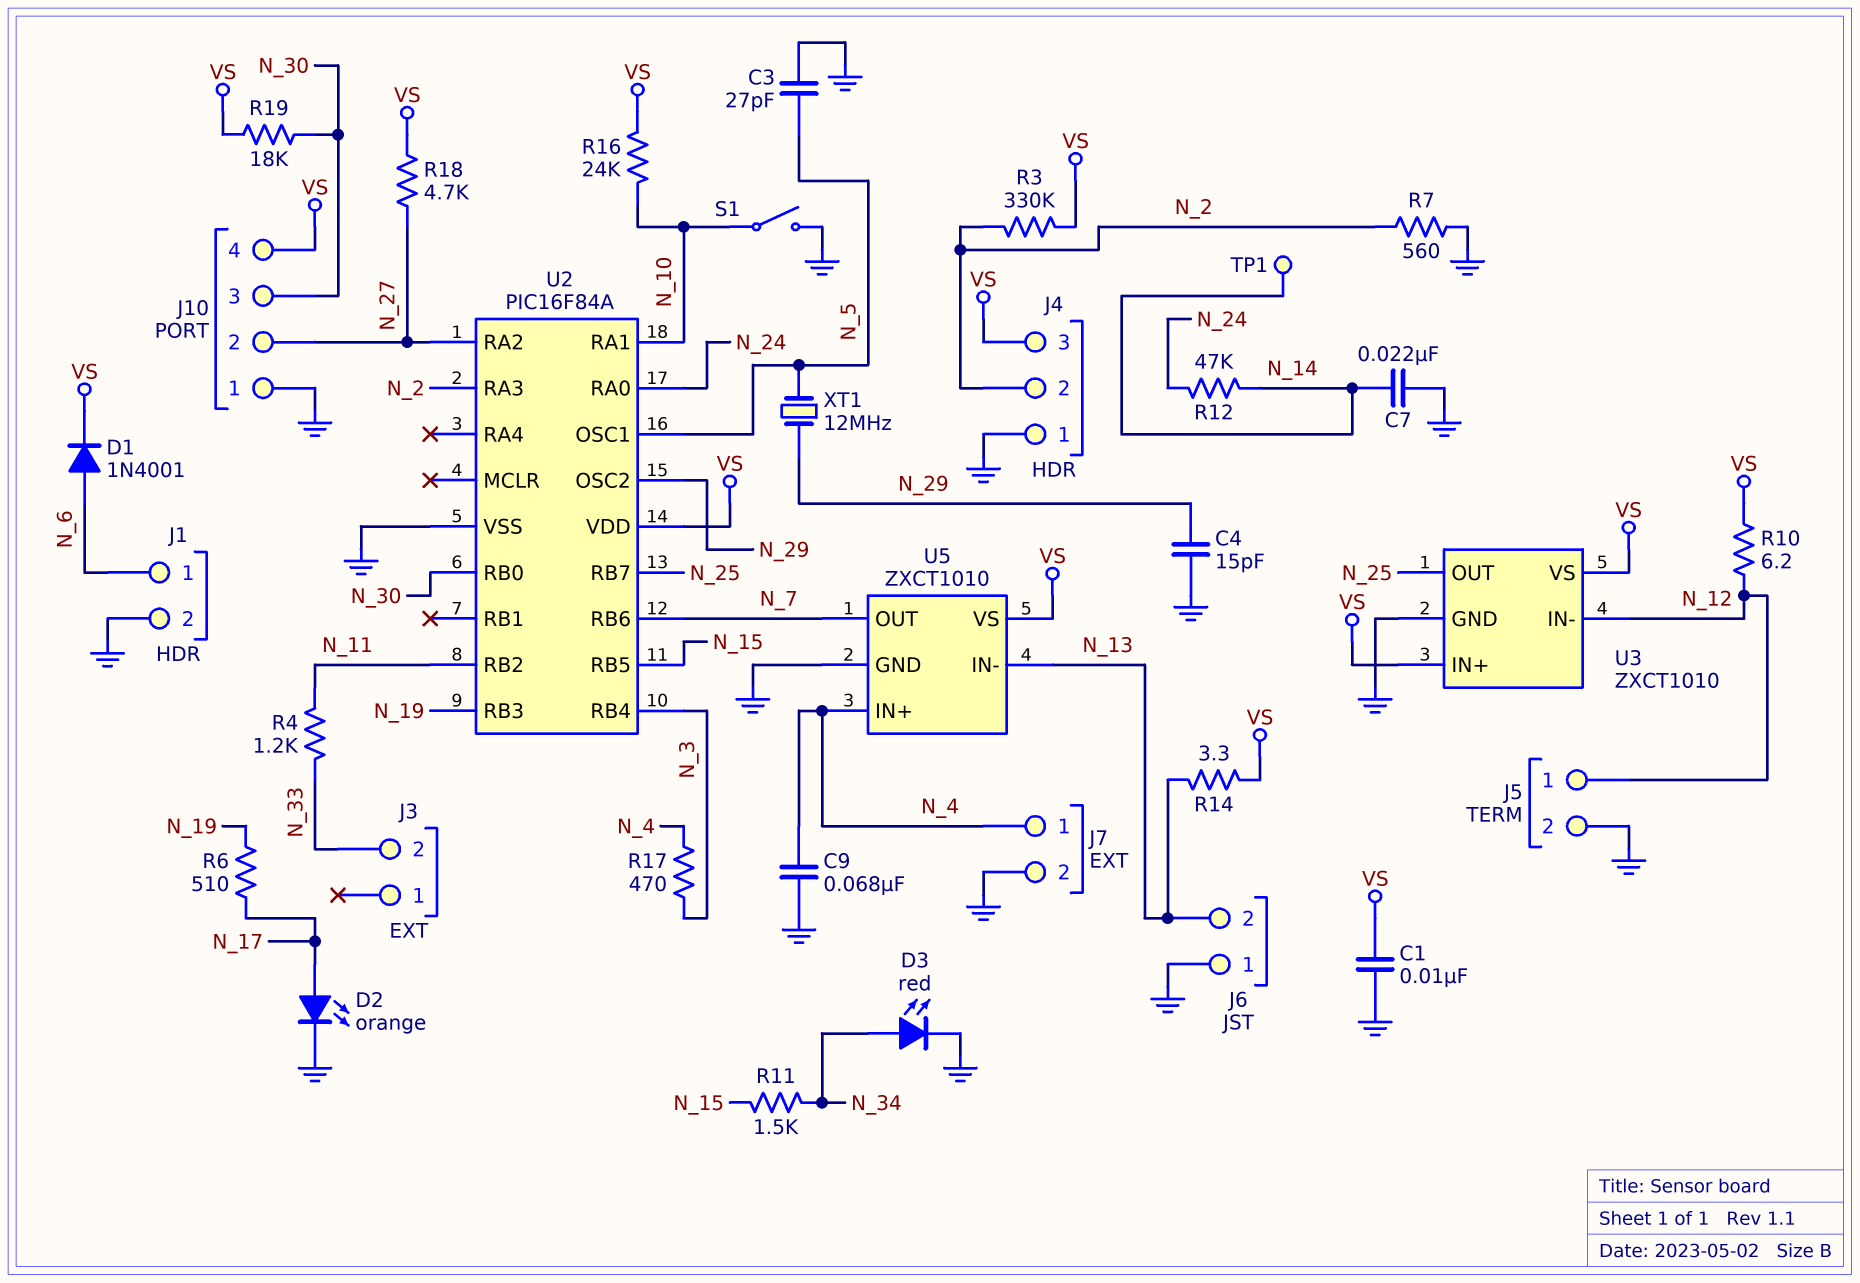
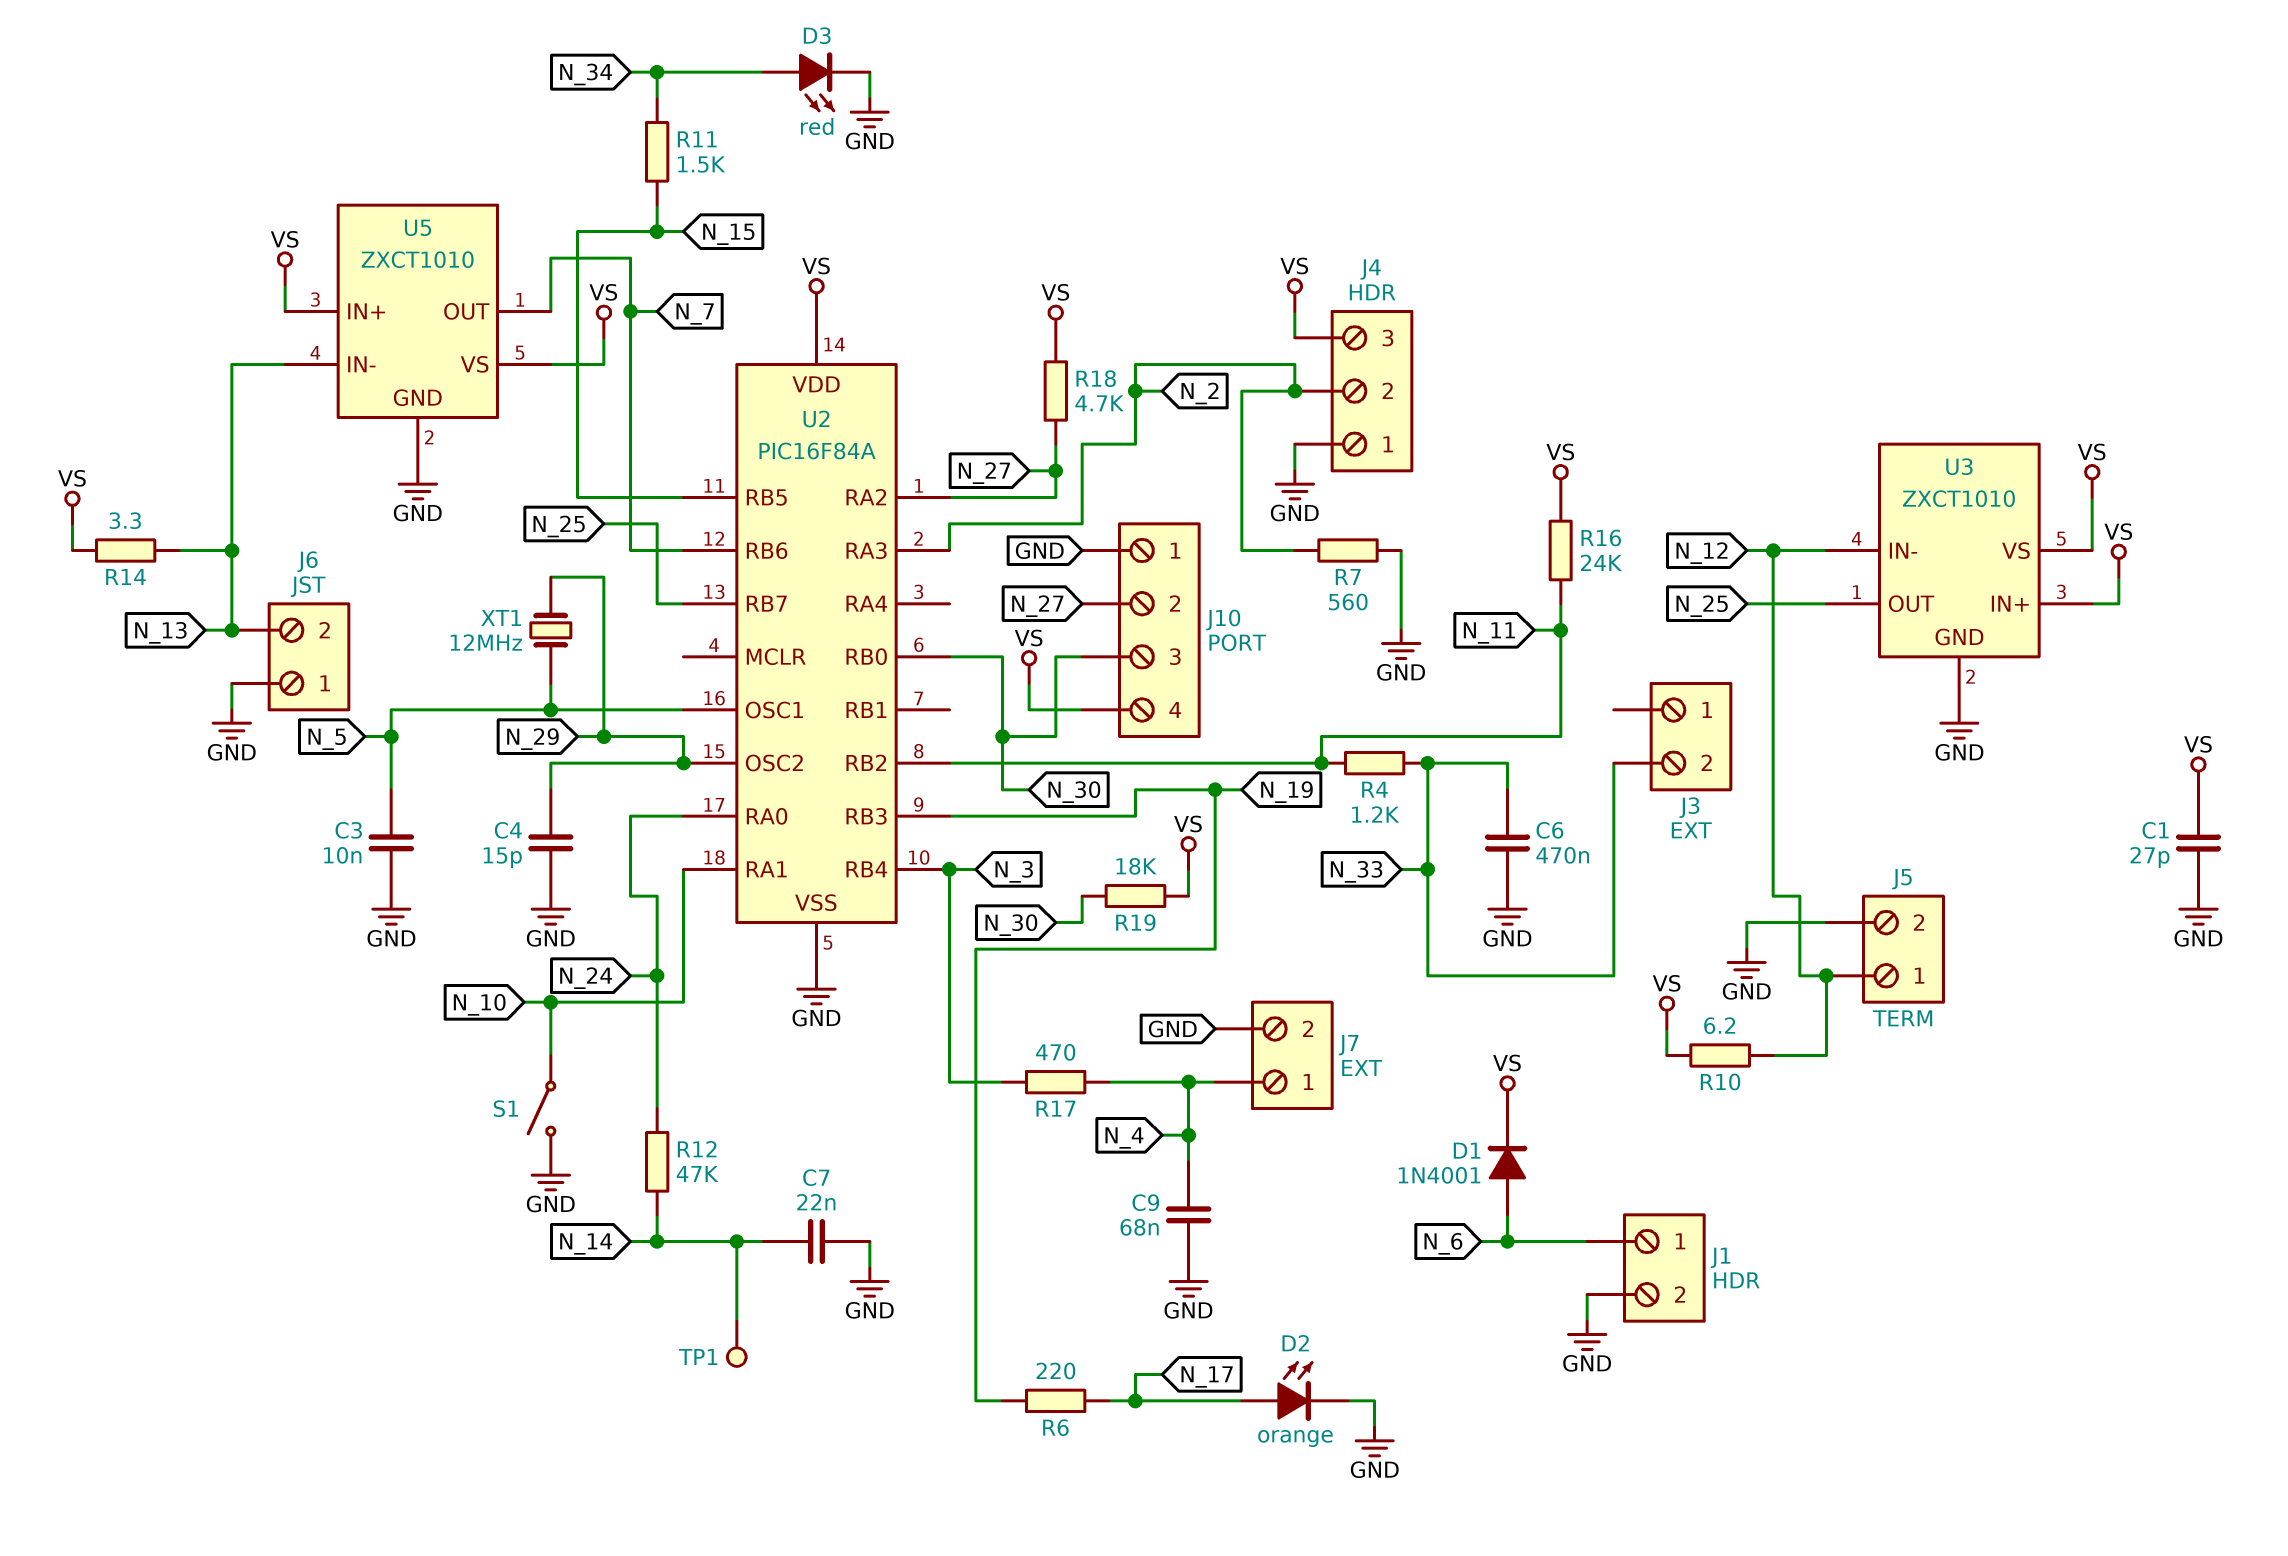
C1: 10nF (GND, VS) -> 27pF (GND, VS)
C3: 27pF (GND, N_5) -> 10nF (GND, N_5)
C6: none -> 470nF (GND, N_33)
R3: 330k (N_2, VS) -> none
R6: 510 (N_17, N_19) -> 220 (N_17, N_19)
R16: 24k (N_10, VS) -> 24k (N_11, VS)
U5 pin IN+: N_4 -> VS

